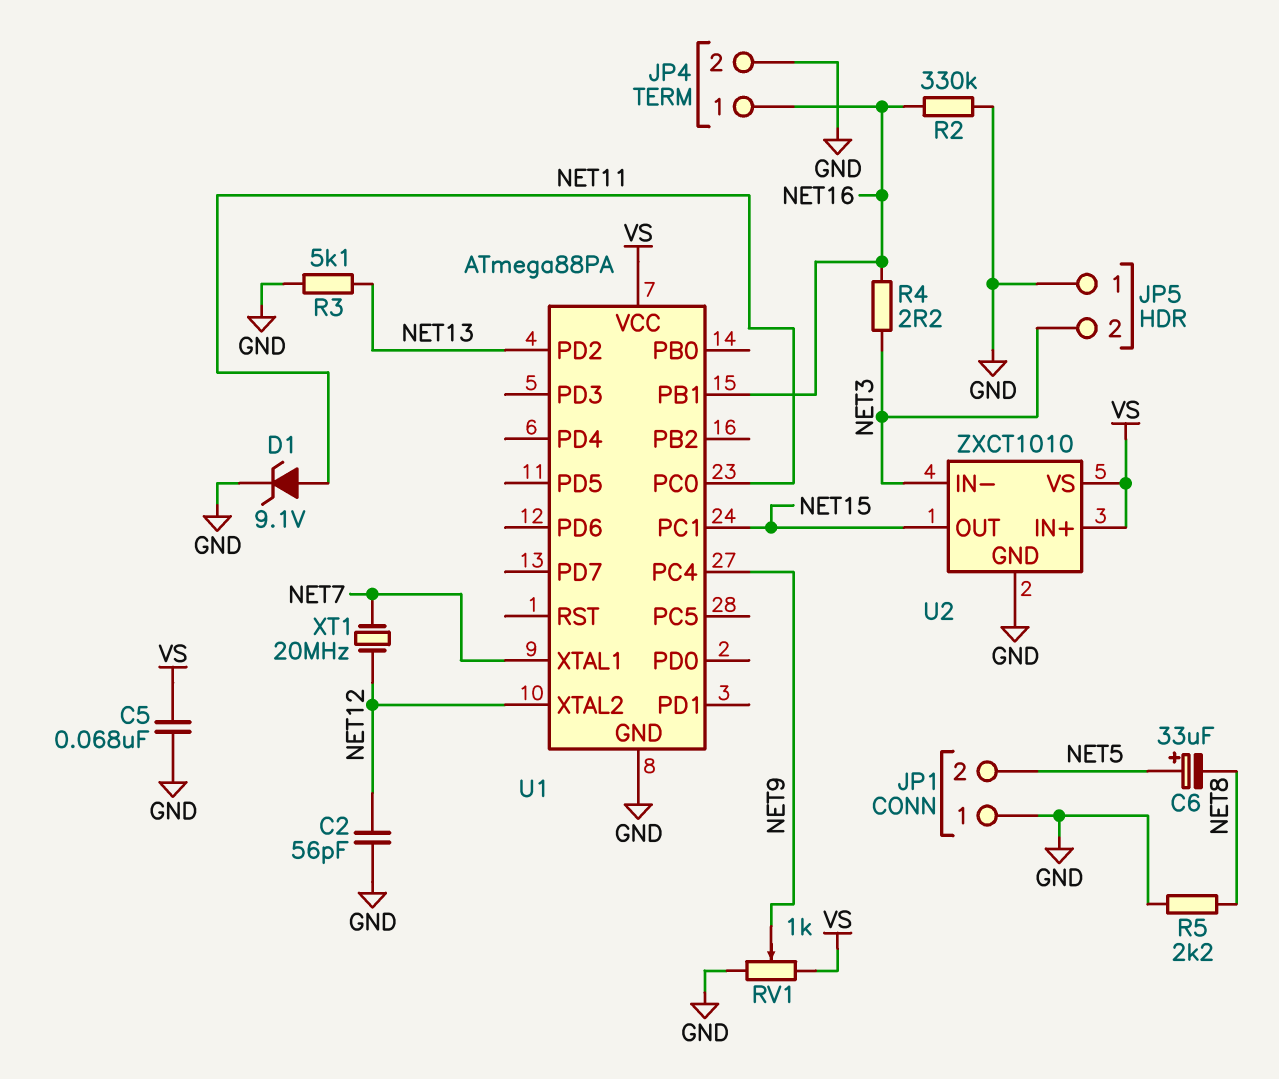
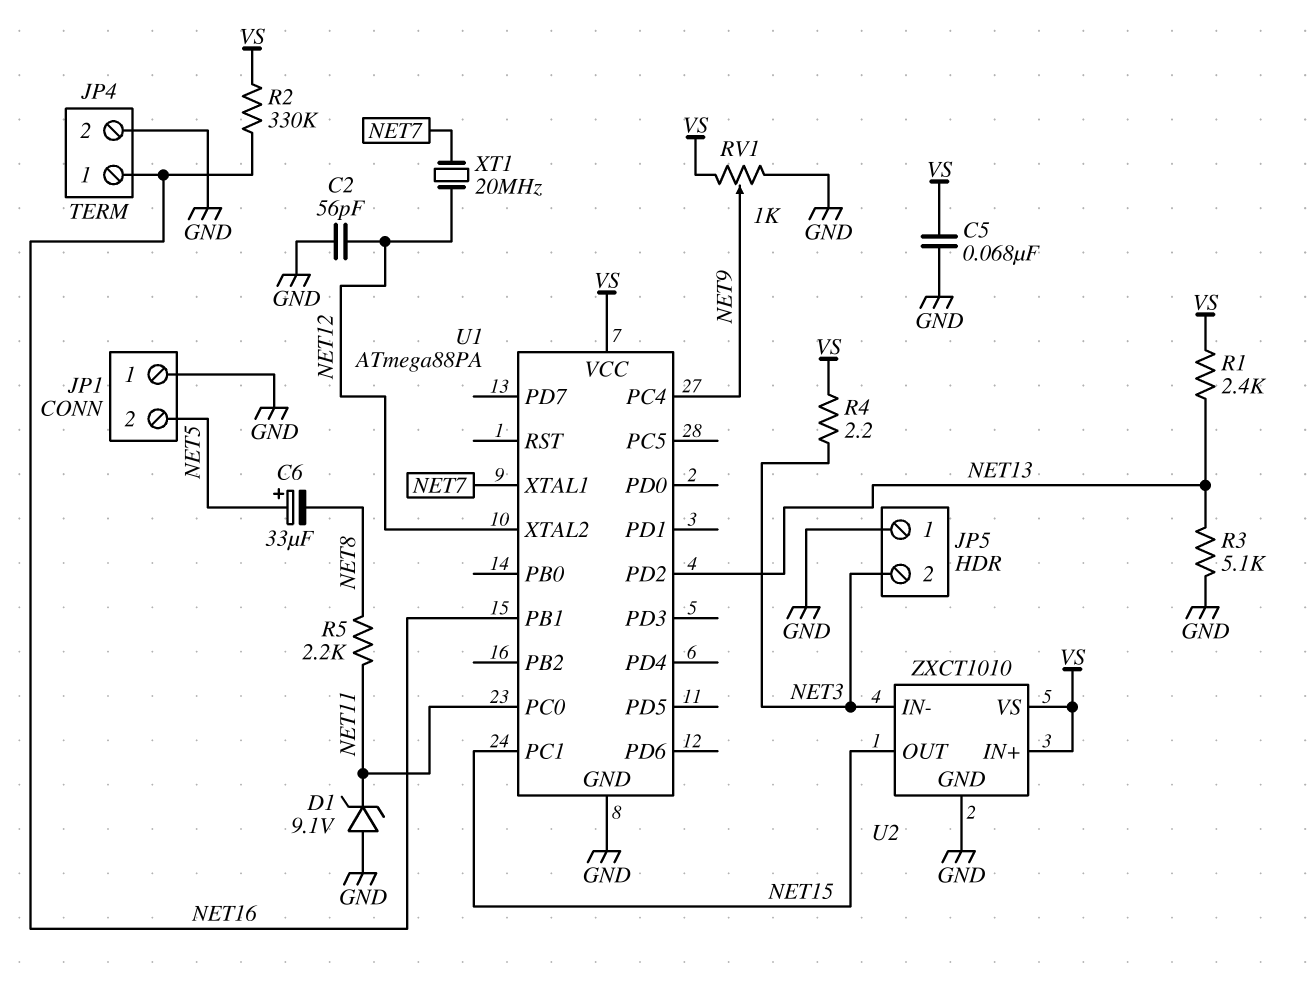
D1: zener 9.1V (A NET11, K GND) -> zener 9.1V (A GND, K NET11)
R1: none -> 2.4k (NET13, VS)
R2: 330k (GND, NET16) -> 330k (NET16, VS)
R4: 2.2 (NET3, NET16) -> 2.2 (NET3, VS)
R5: 2.2k (GND, NET8) -> 2.2k (NET8, NET11)

